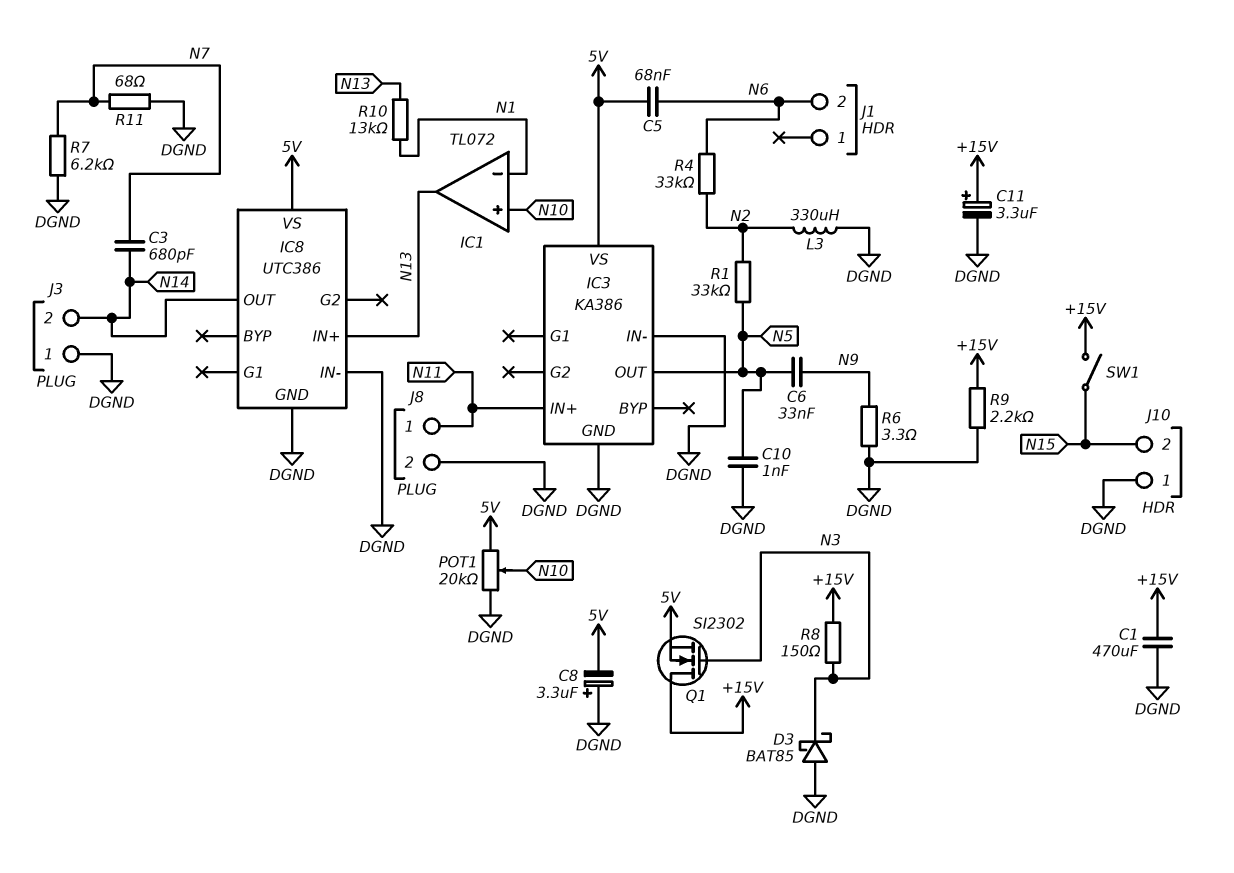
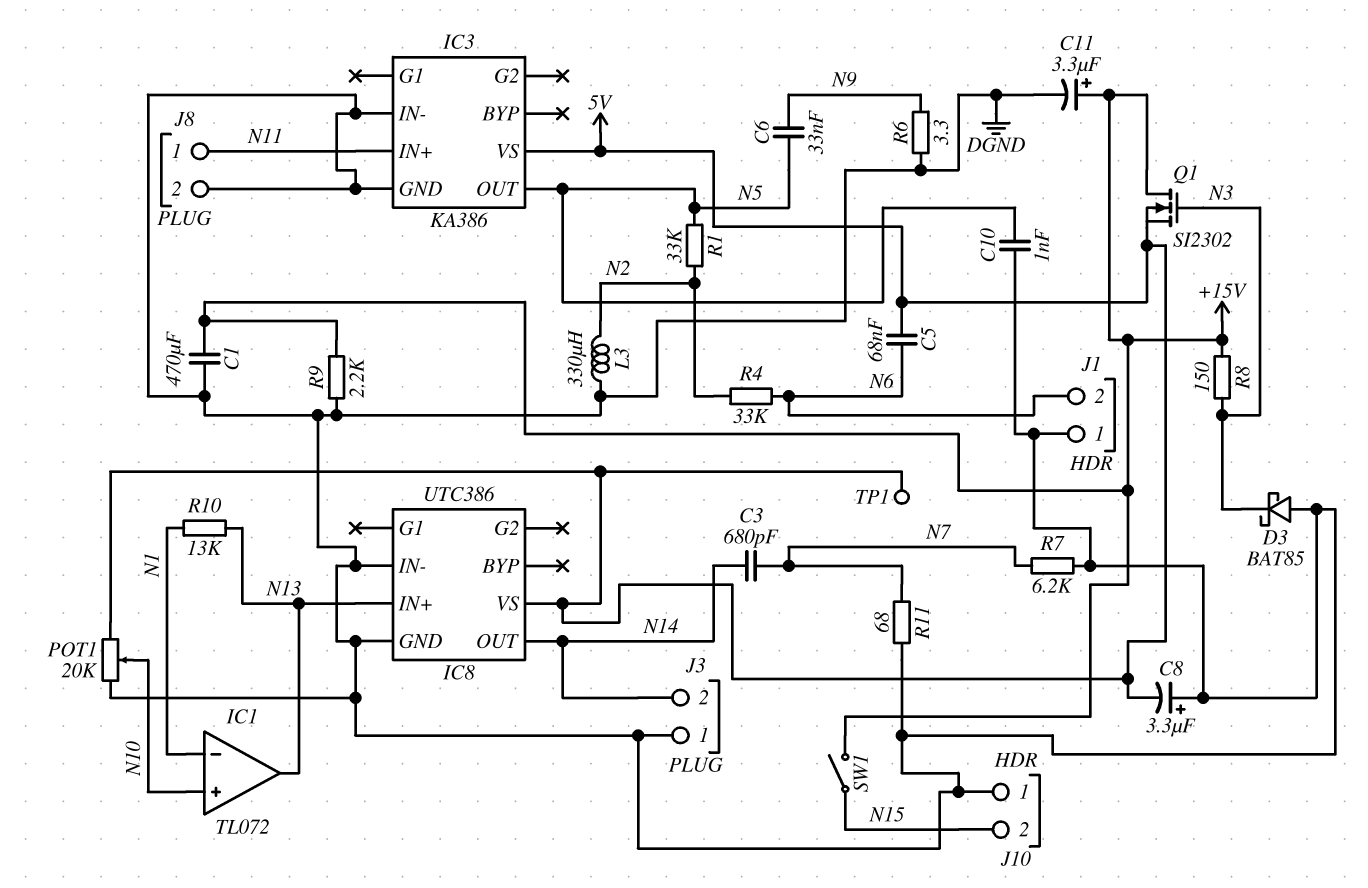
J1 pin 1: none -> DGND
TP1: none -> test point (5V)

